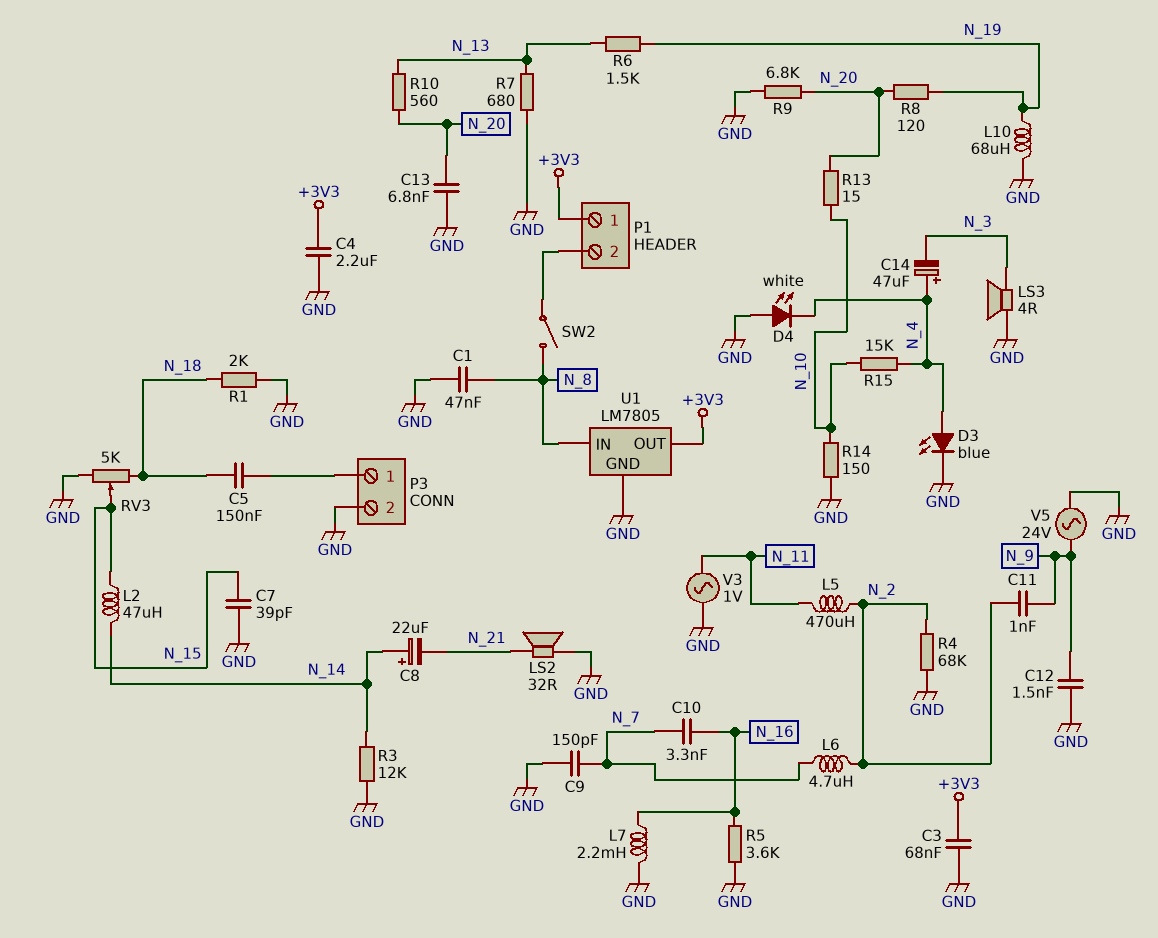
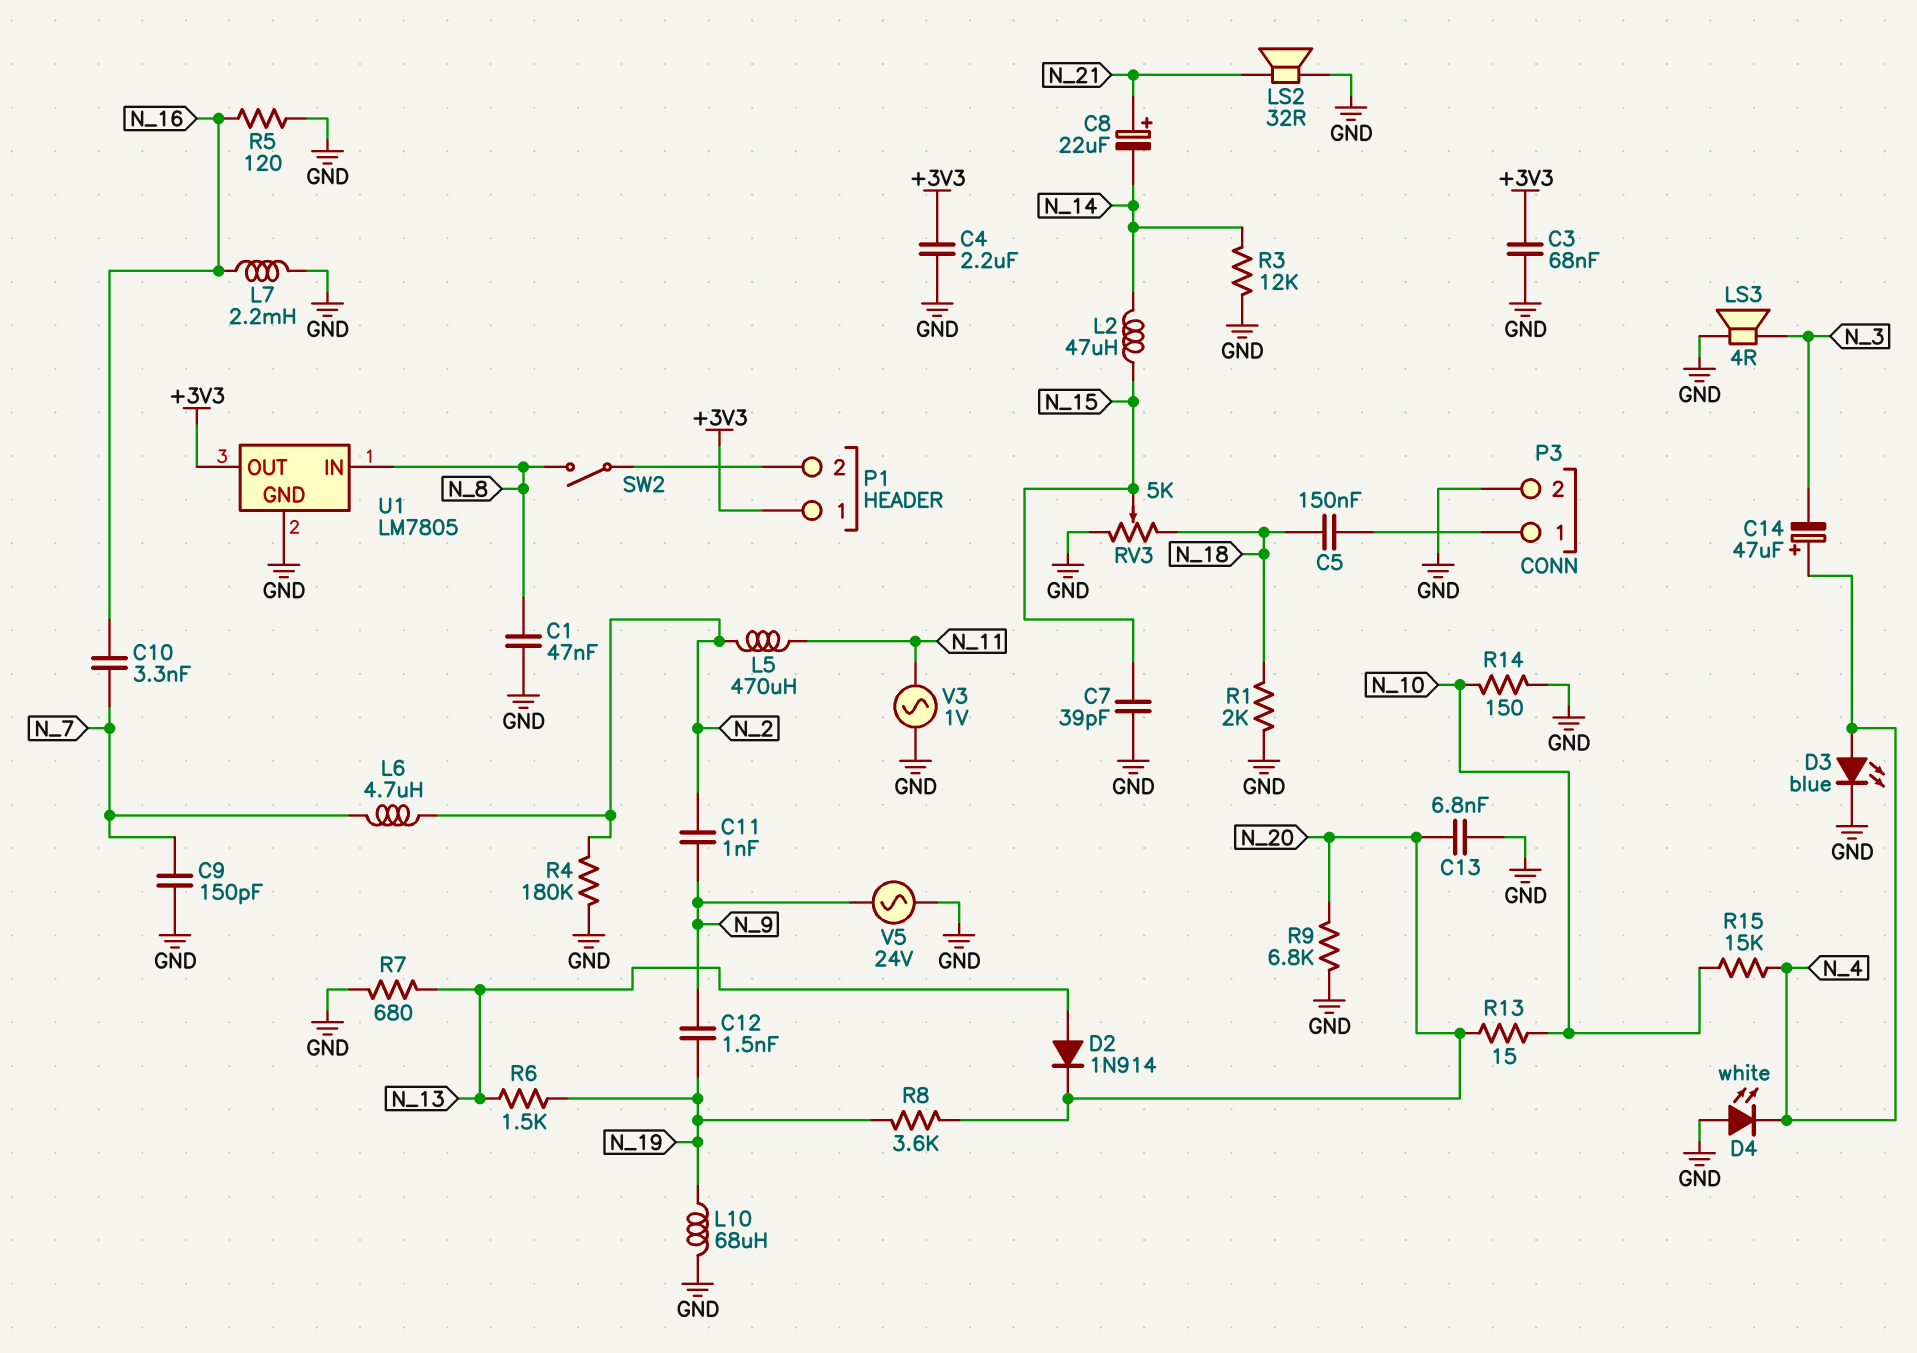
C8: 22uF (plus N_14, minus N_21) -> 22uF (plus N_21, minus N_14)
C12: 1.5nF (GND, N_9) -> 1.5nF (N_9, N_19)
D2: none -> diode 1N914 (A N_13, K N_20)
R4: 68k (GND, N_2) -> 180k (GND, N_2)
R5: 3.6k (GND, N_16) -> 120 (GND, N_16)
R8: 120 (N_19, N_20) -> 3.6k (N_19, N_20)
R10: 560 (N_13, N_20) -> none

